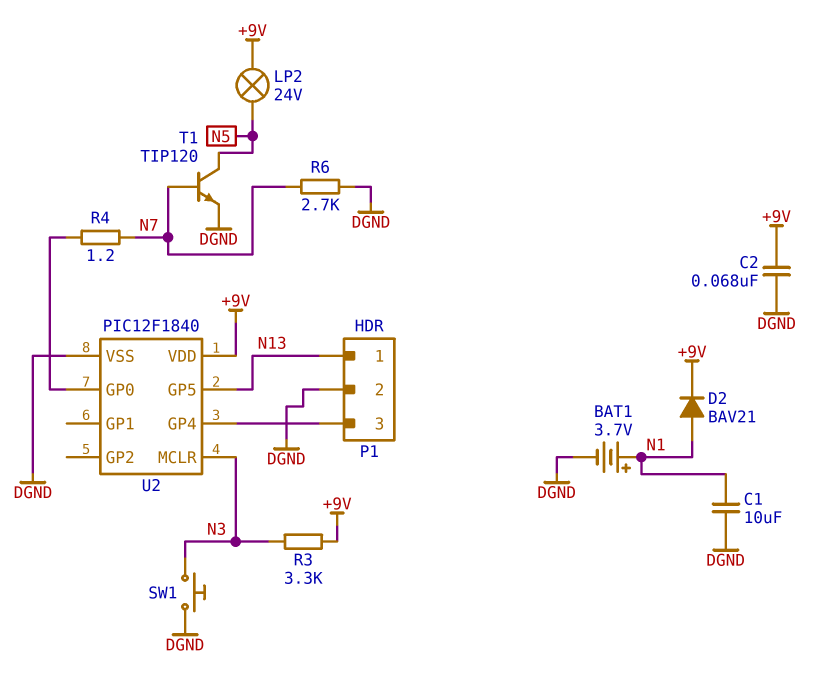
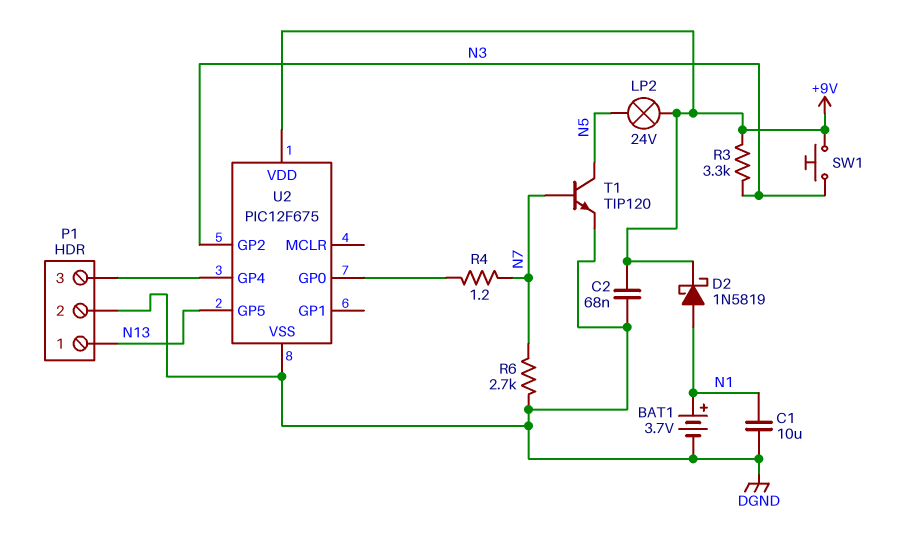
D2: diode BAV21 (A N1, K +9V) -> schottky 1N5819 (A N1, K +9V)
SW1: button (DGND, N3) -> button (+9V, N3)
U2: PIC12F1840 -> PIC12F675
U2 pin GP2: none -> N3
U2 pin MCLR: N3 -> none

